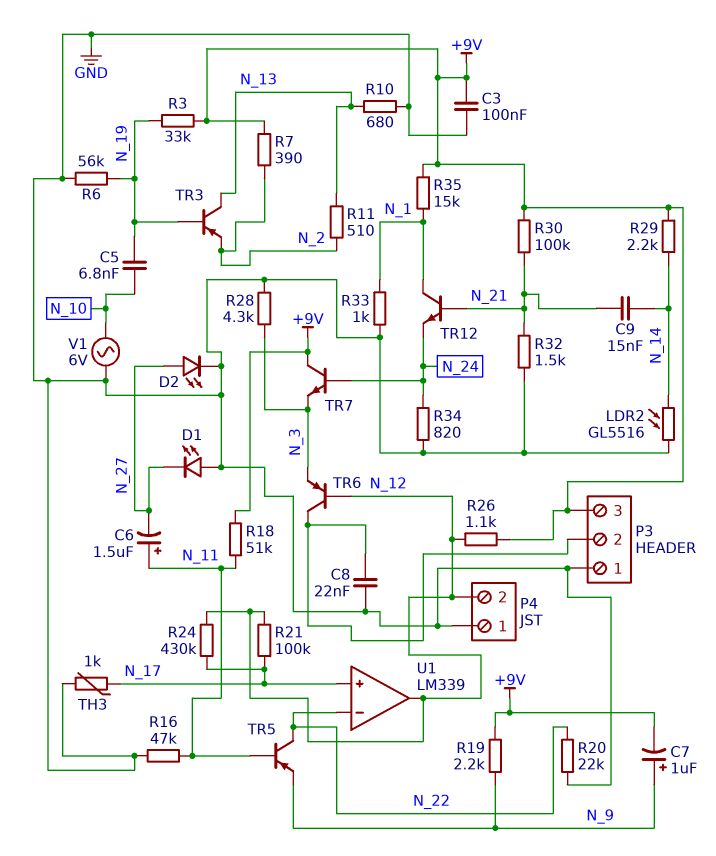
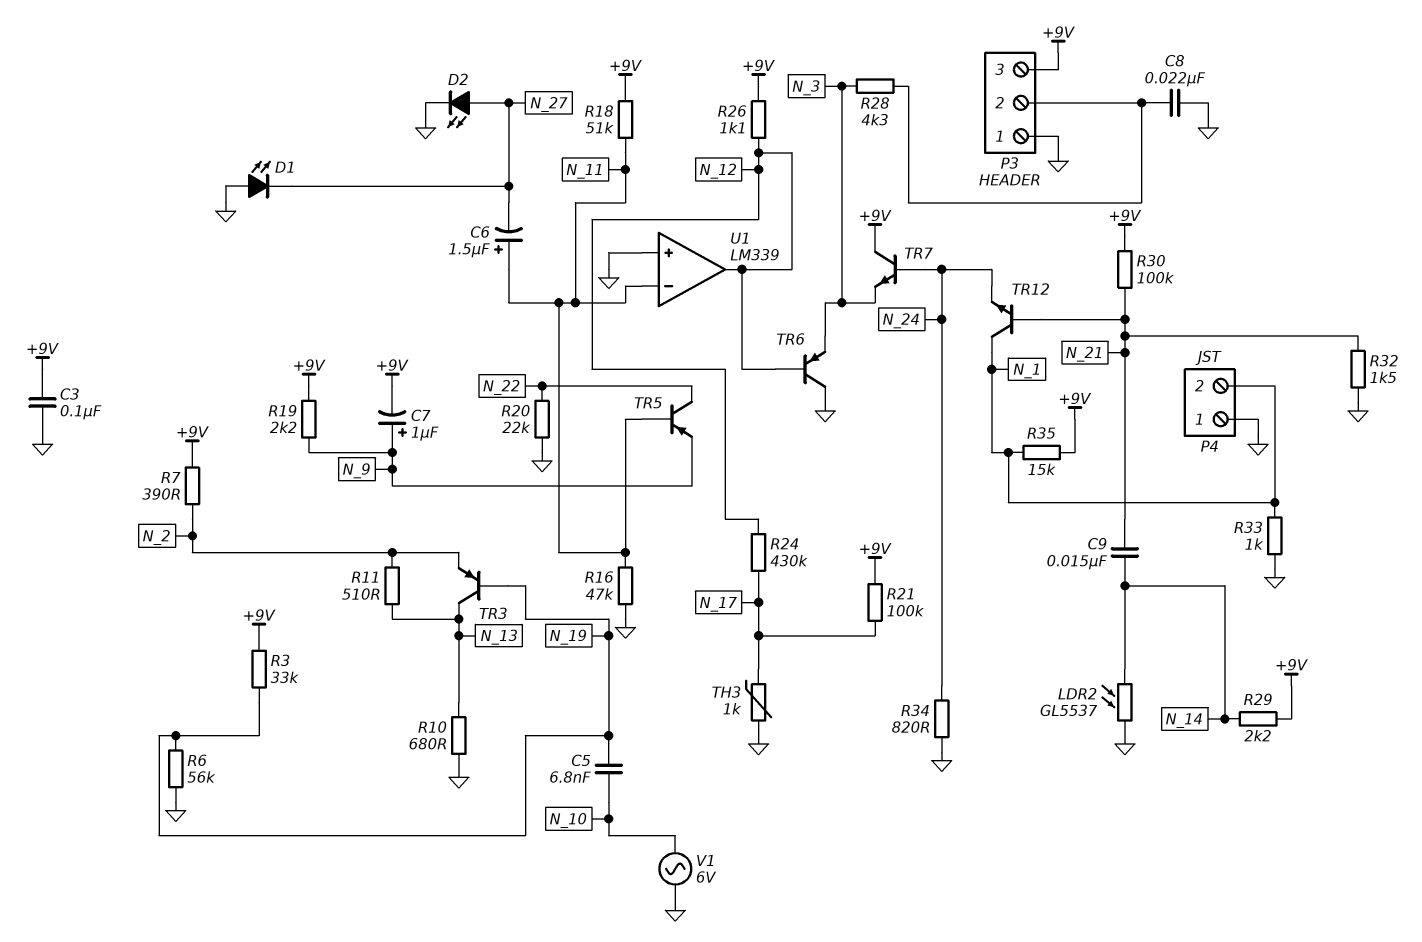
LDR2: GL5516 (GND, N_14) -> GL5537 (GND, N_14)
P4 pin 2: N_12 -> N_1
R21: 100k (N_12, N_17) -> 100k (+9V, N_17)
R28: 4.3k (GND, N_3) -> 4.3k (N_3, P3/2)
TR6: PNP (B N_12, C P3/2, E N_3) -> PNP (B N_12, C GND, E N_3)
U1 pin in+: N_17 -> GND
U1 pin in-: N_22 -> N_11

